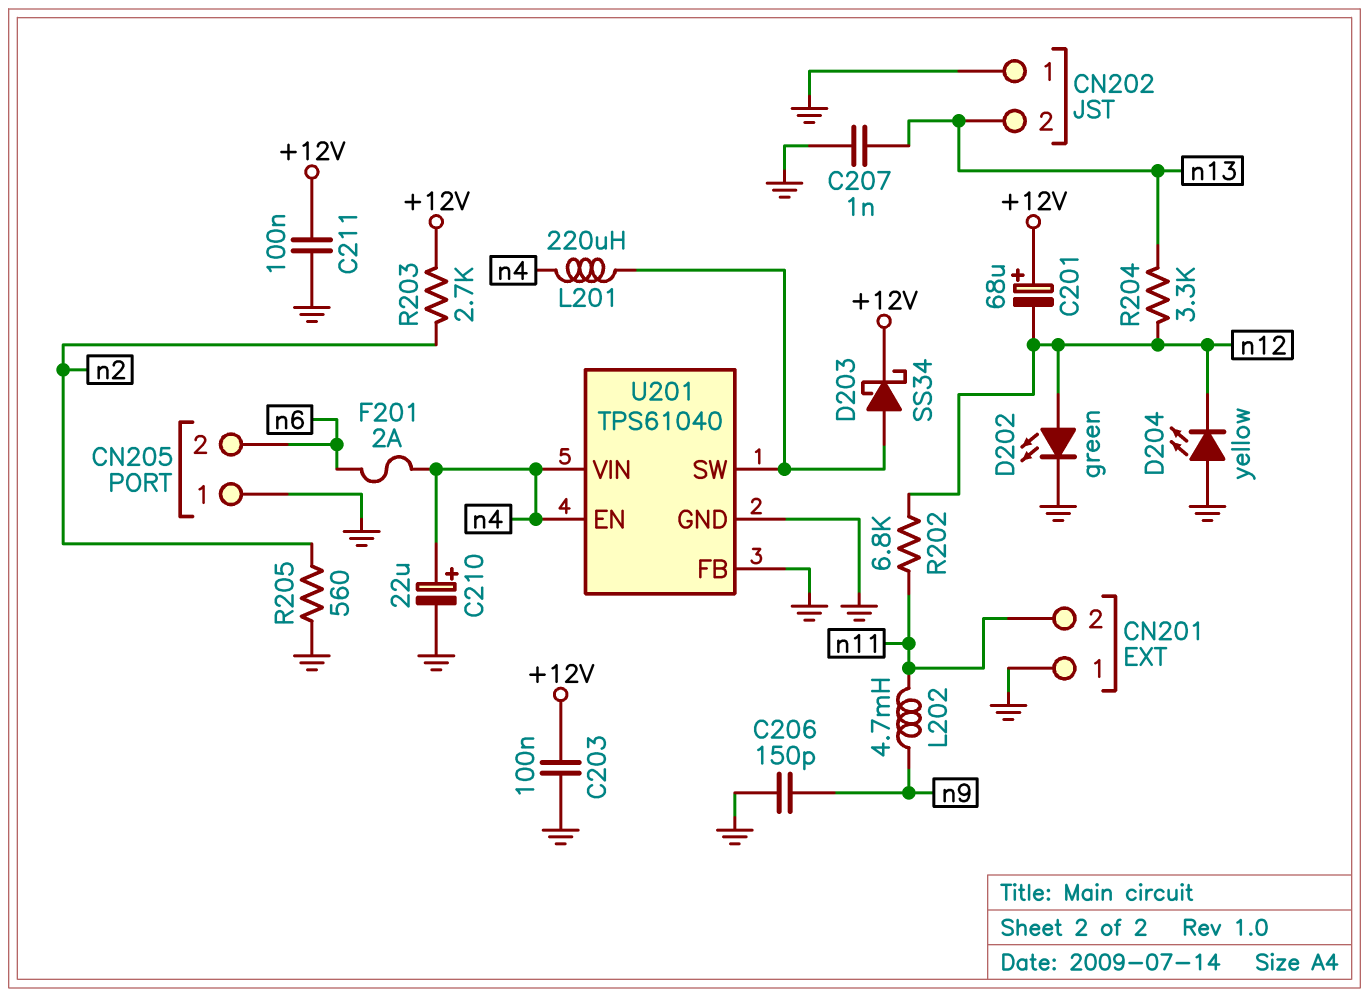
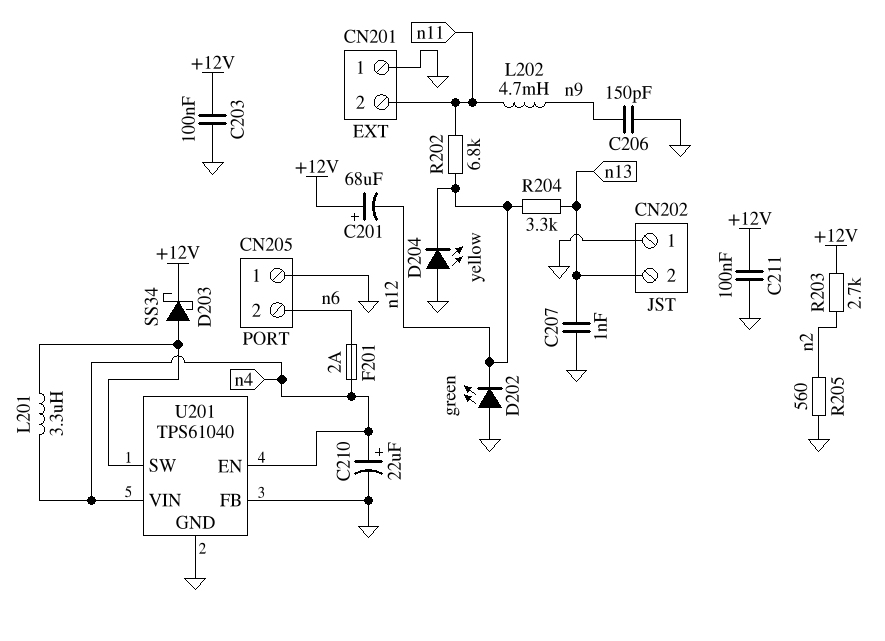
D202: LED green (A n12, K GND) -> LED green (A GND, K n12)
L201: 220uH (U201/SW, n4) -> 3.3uH (U201/SW, n4)

